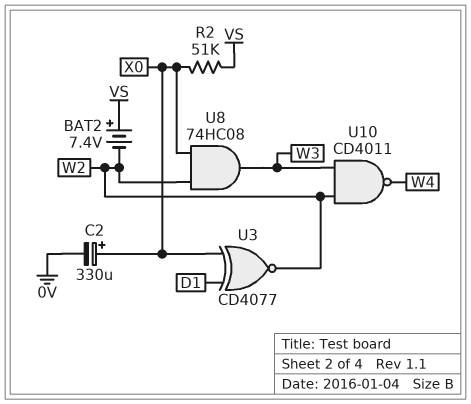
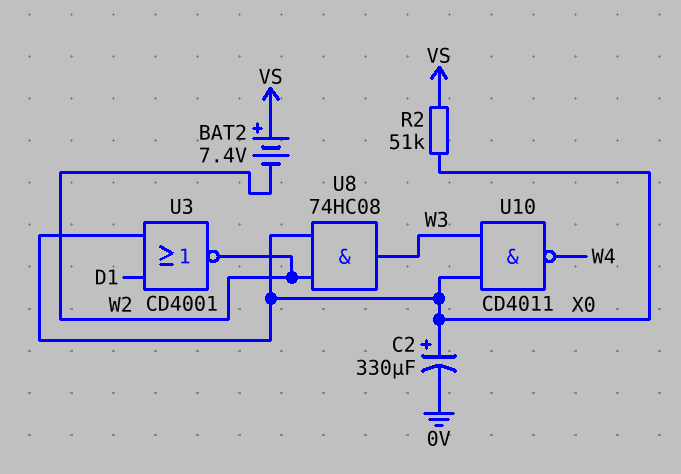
U3: XNOR CD4077 (in D1, in X0, out W2) -> NOR CD4001 (in D1, in X0, out W2)
U10: NAND CD4011 (in W2, in W3, out W4) -> NAND CD4011 (in W3, in X0, out W4)

